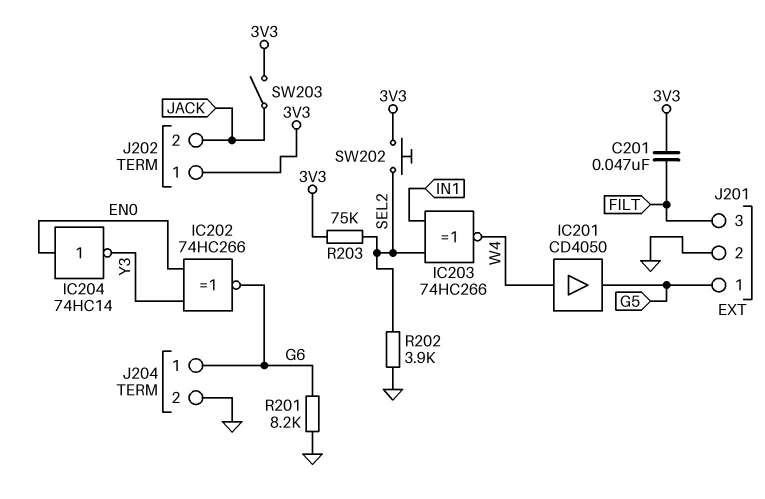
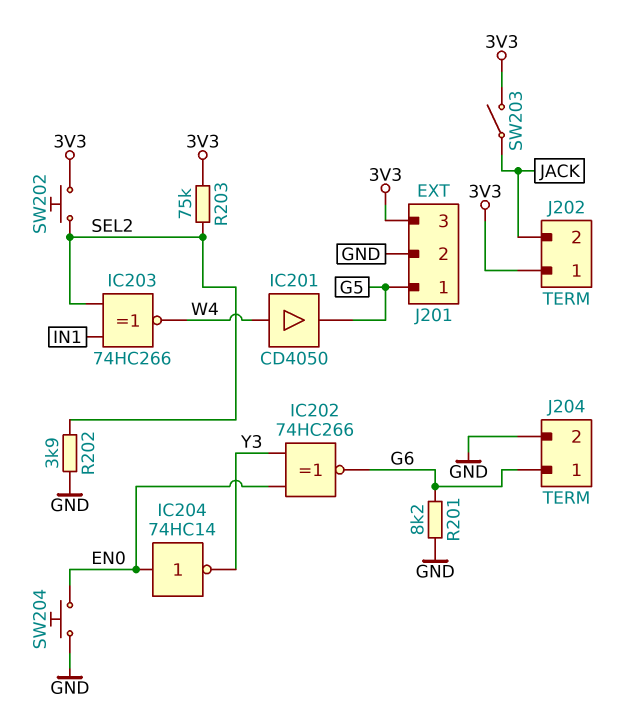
C201: 47nF (3V3, FILT) -> none
J201 pin 3: FILT -> 3V3
SW204: none -> button (EN0, GND)

